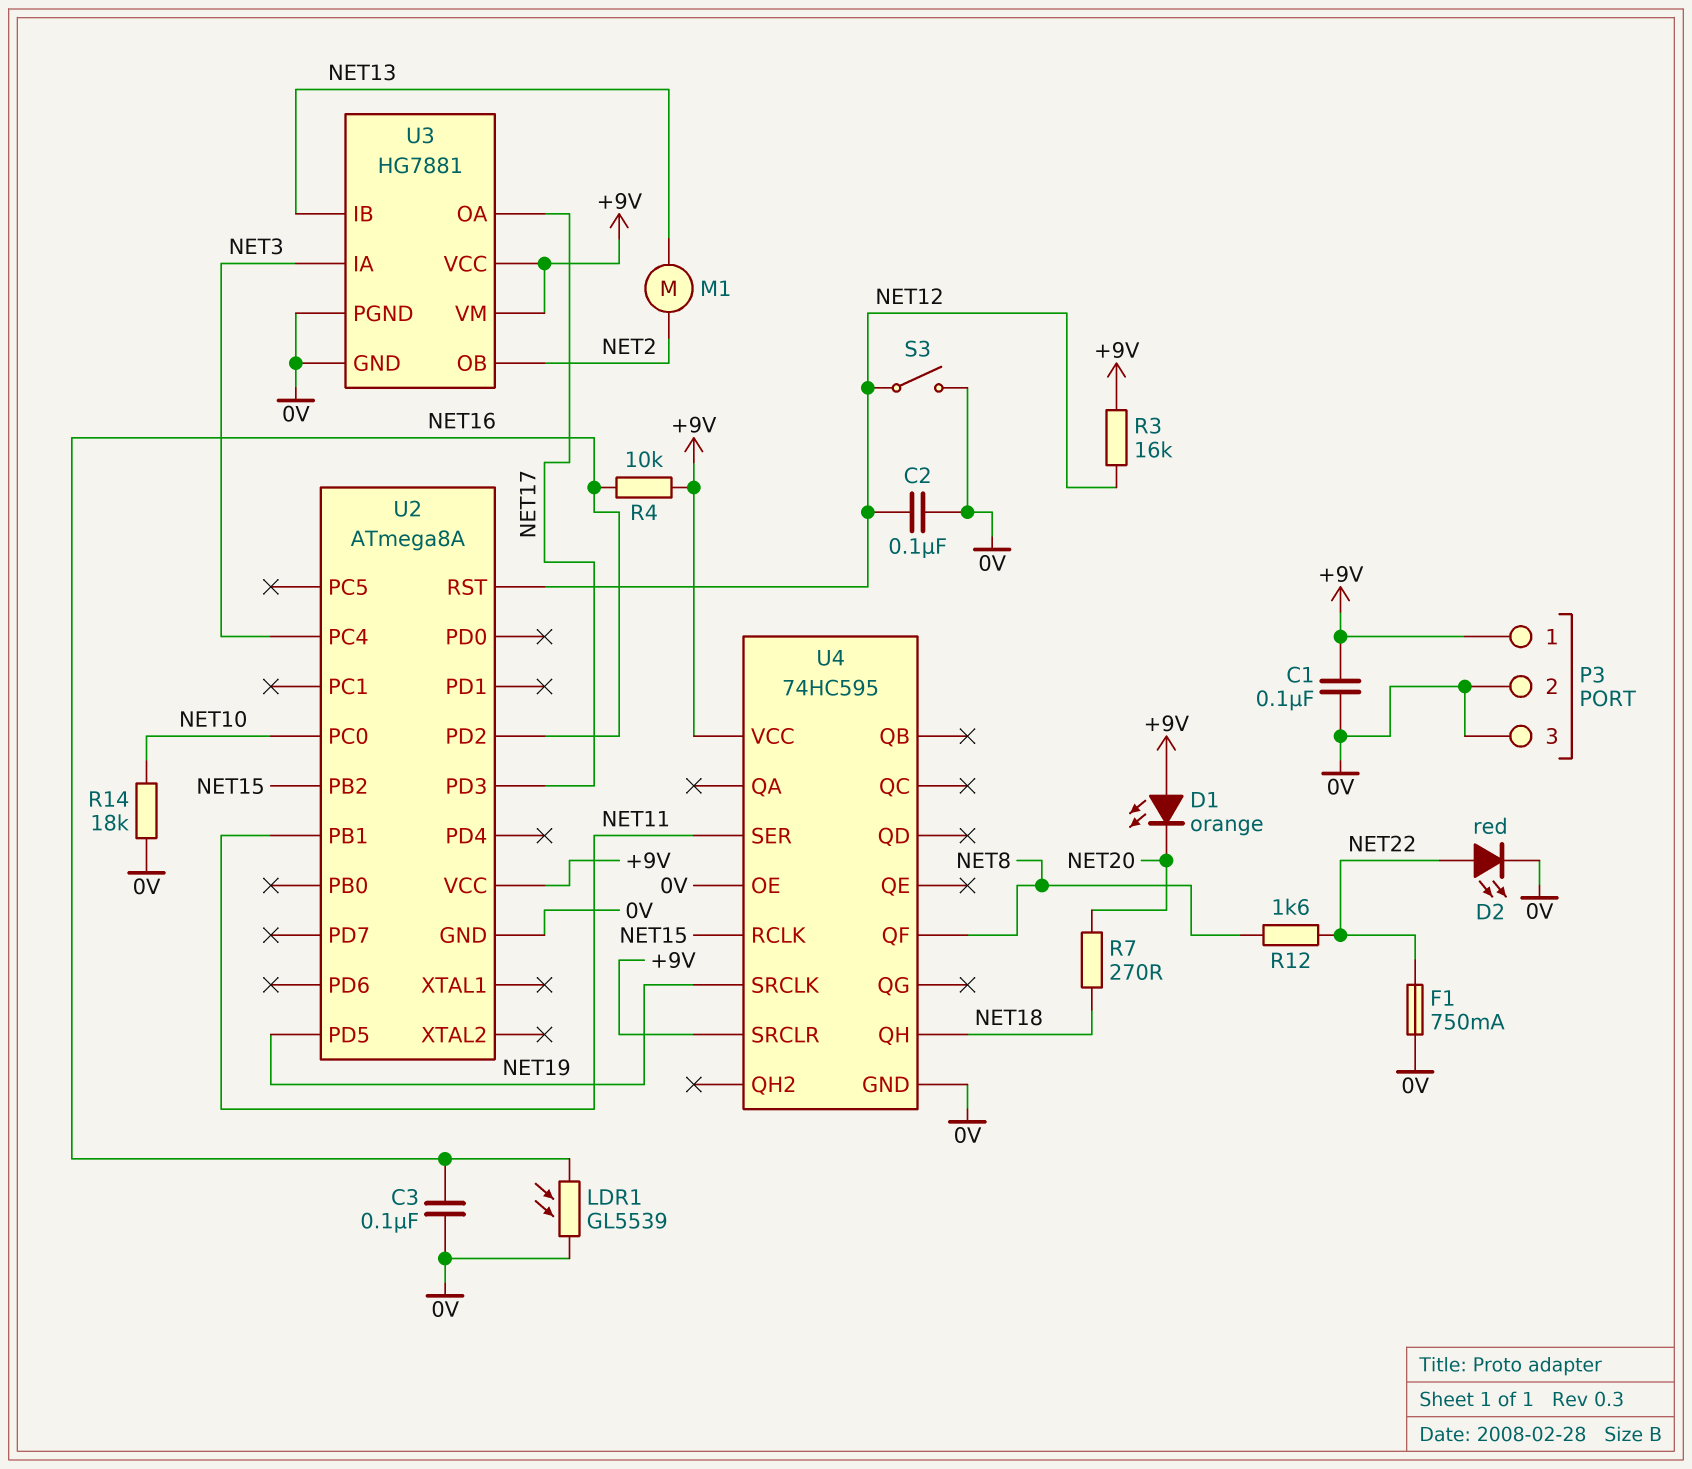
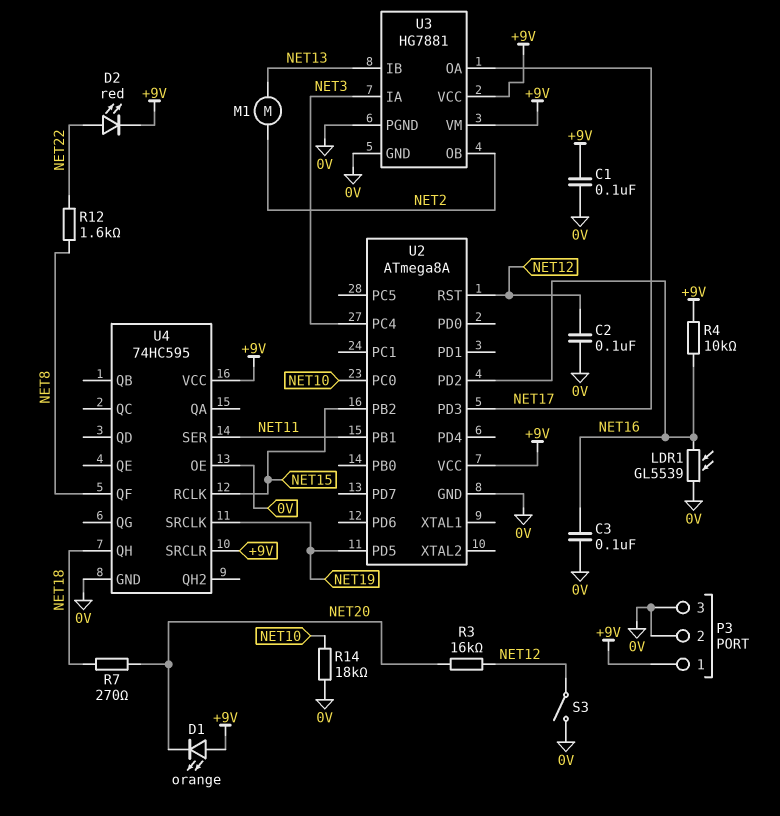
D2: LED red (A NET22, K 0V) -> LED red (A NET22, K +9V)
F1: 750mA (0V, NET22) -> none
R3: 16k (+9V, NET12) -> 16k (NET12, NET20)

